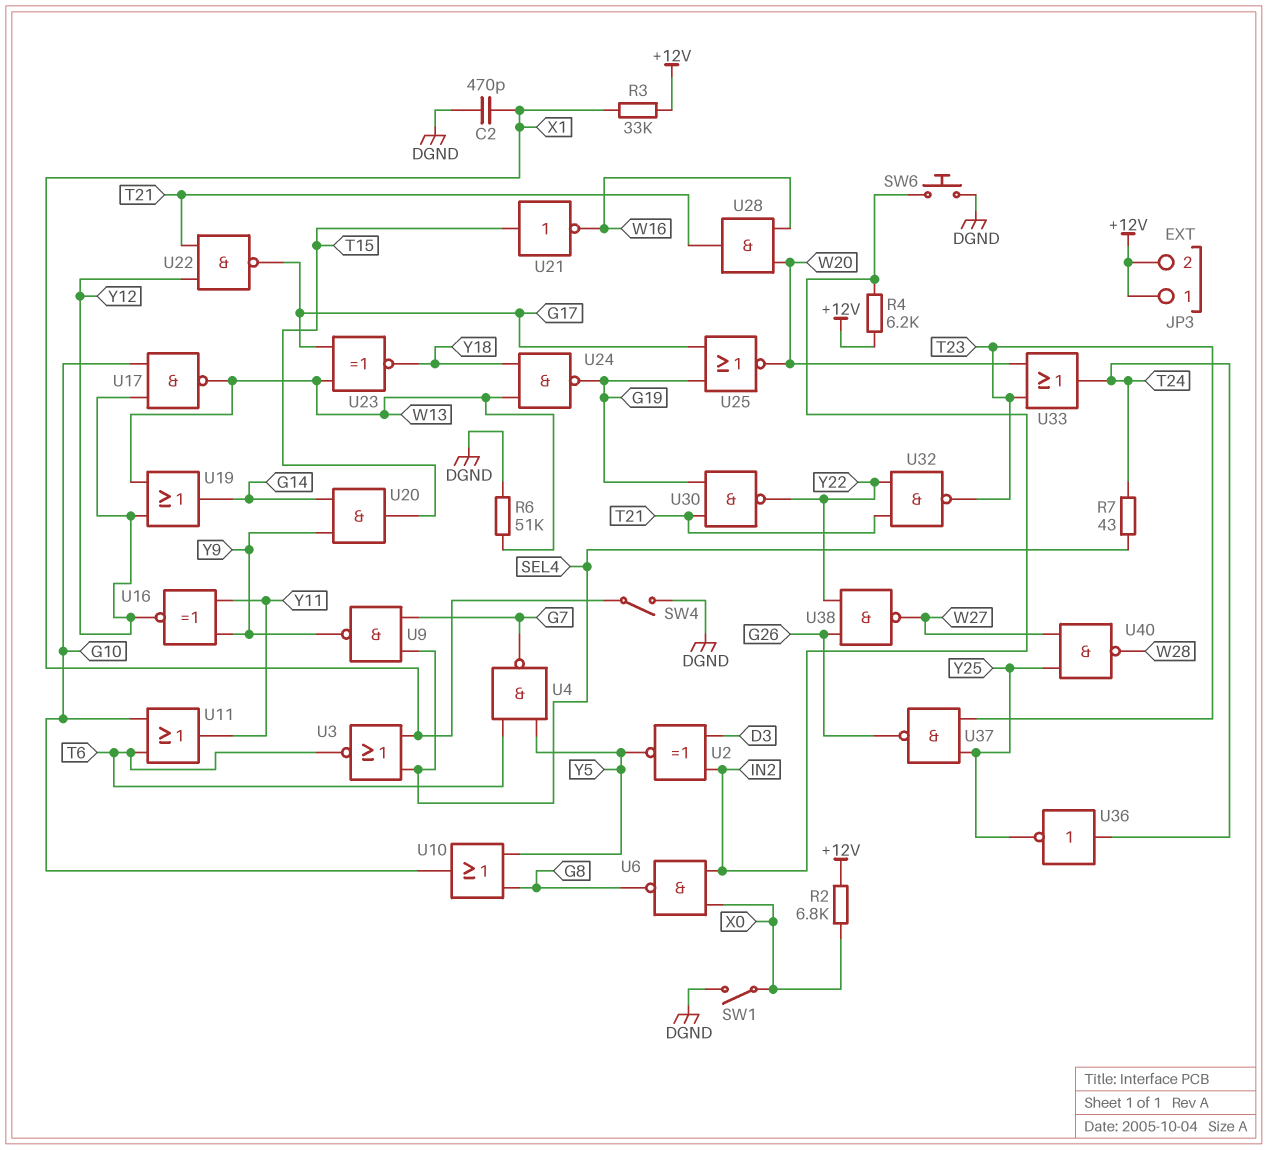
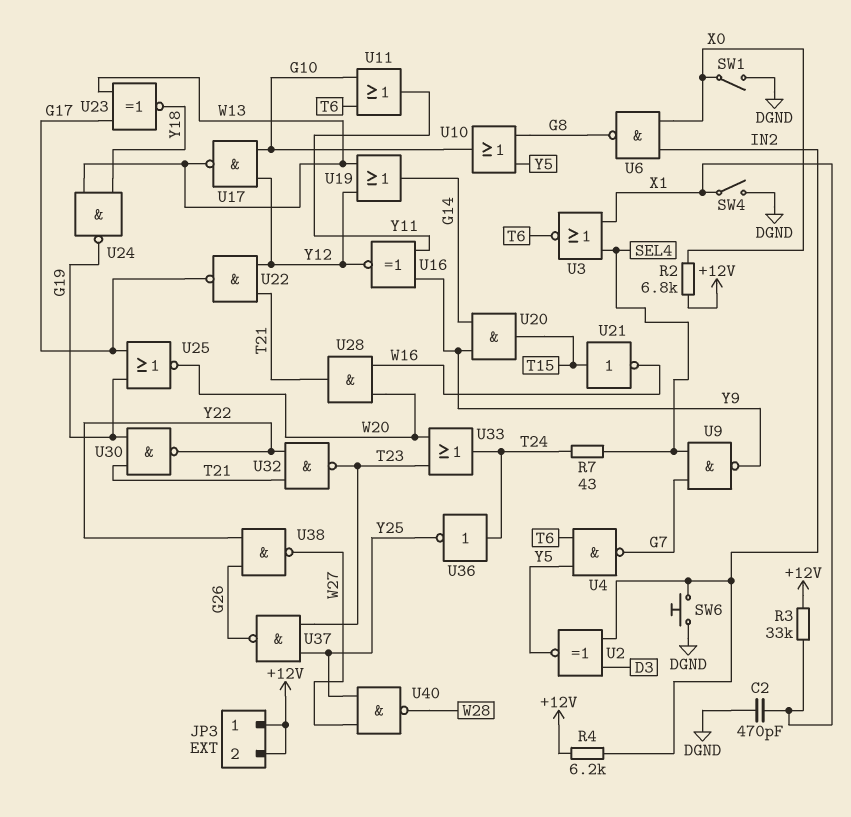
R6: 51k (DGND, W13) -> none

